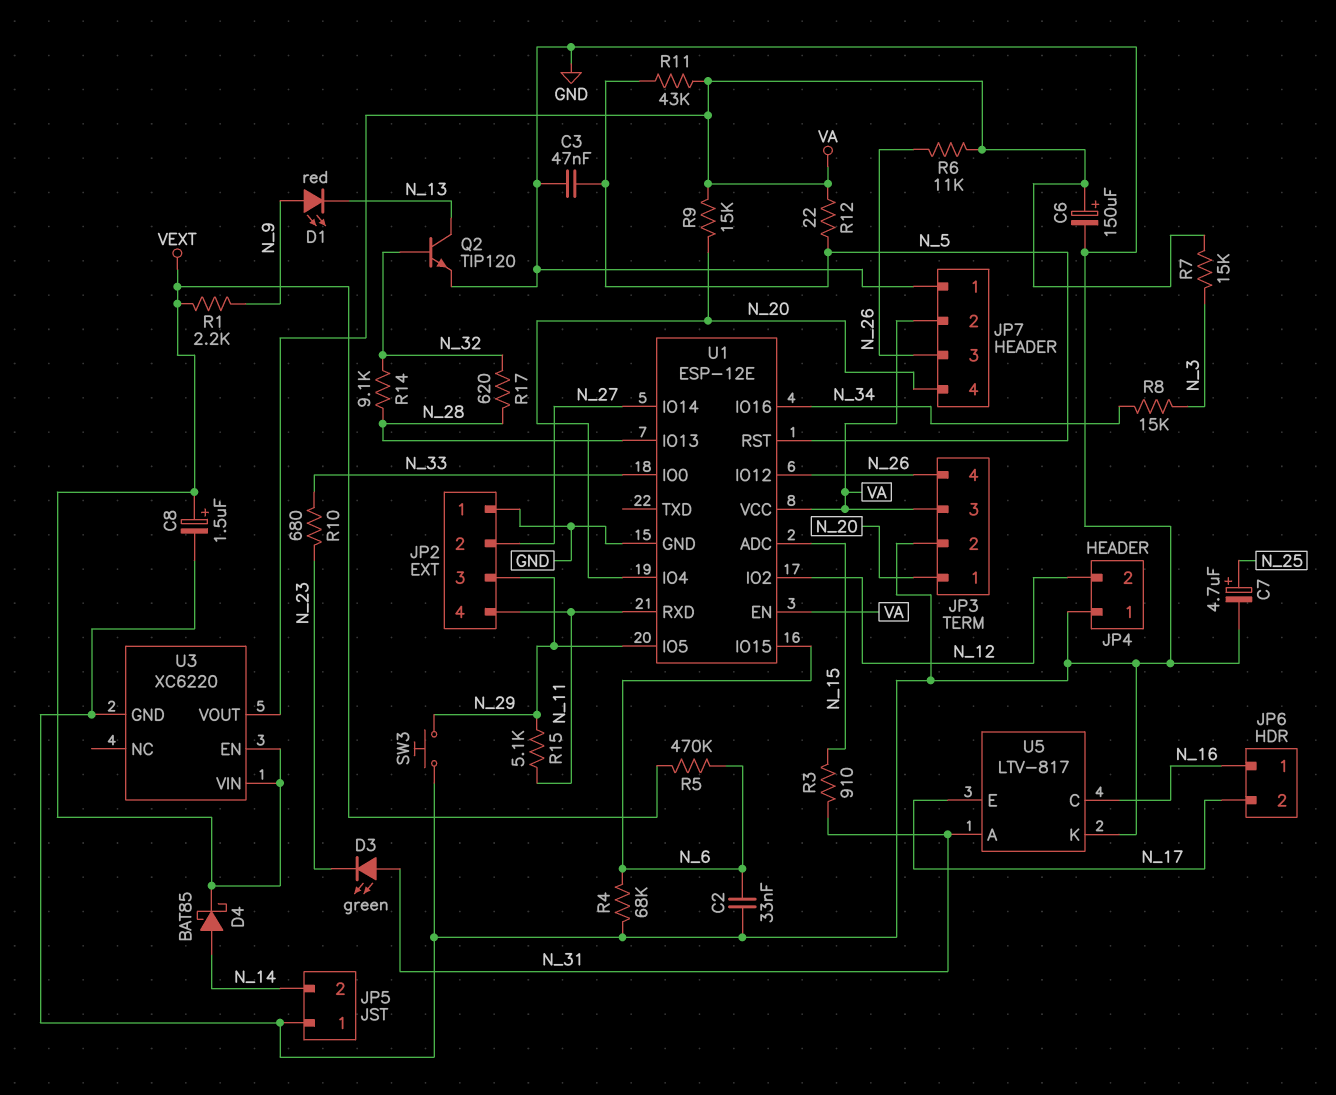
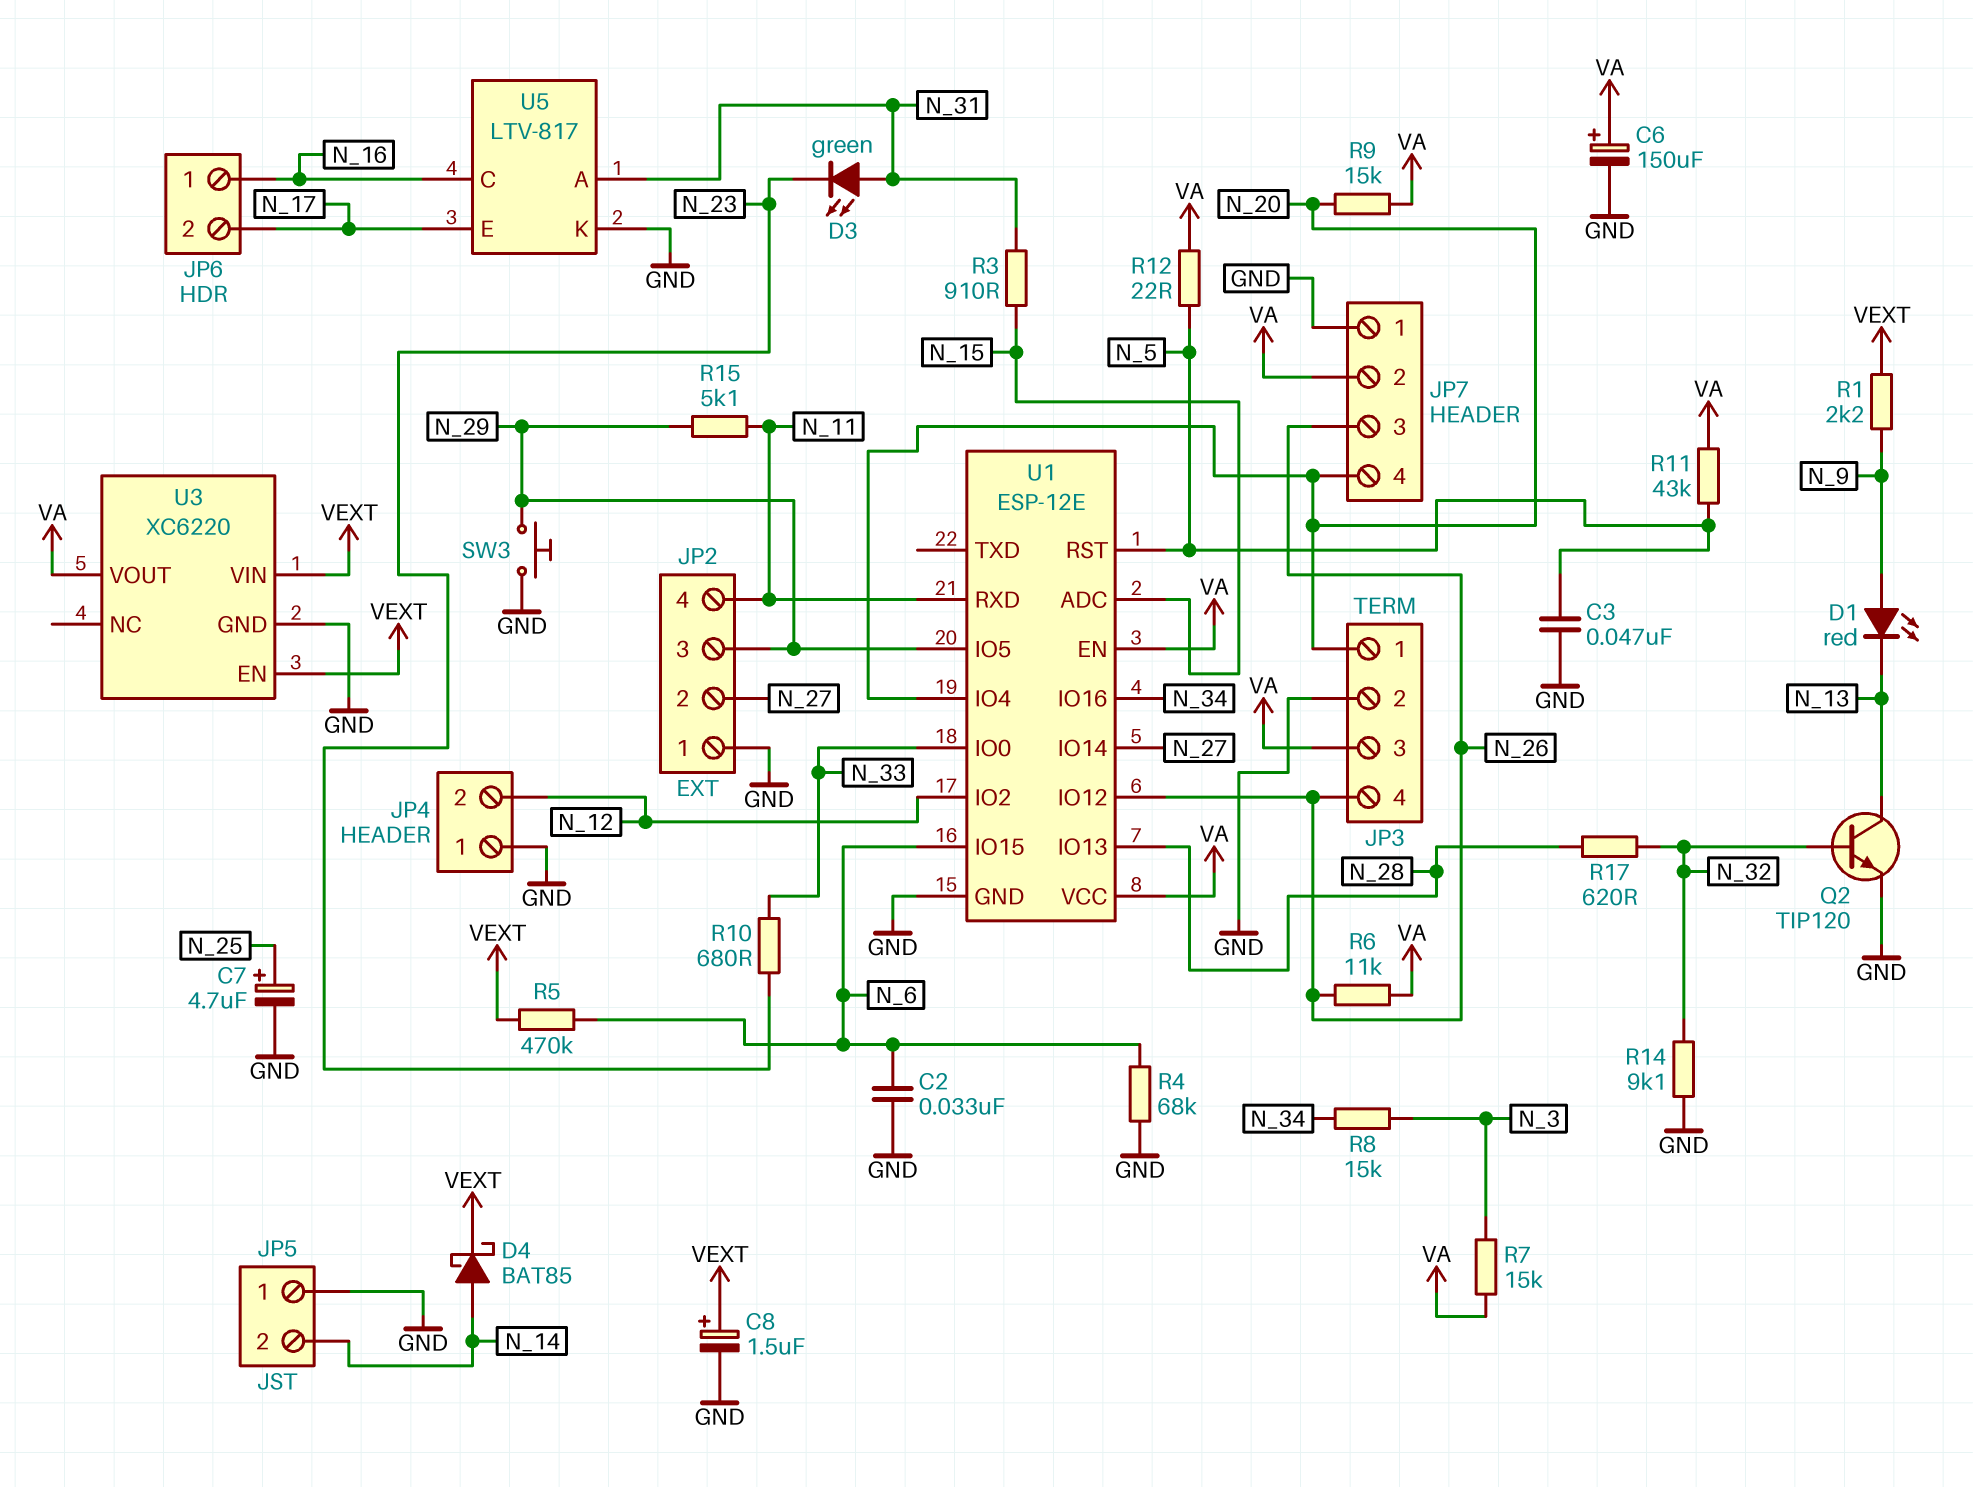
R14: 9.1k (N_28, N_32) -> 9.1k (GND, N_32)

